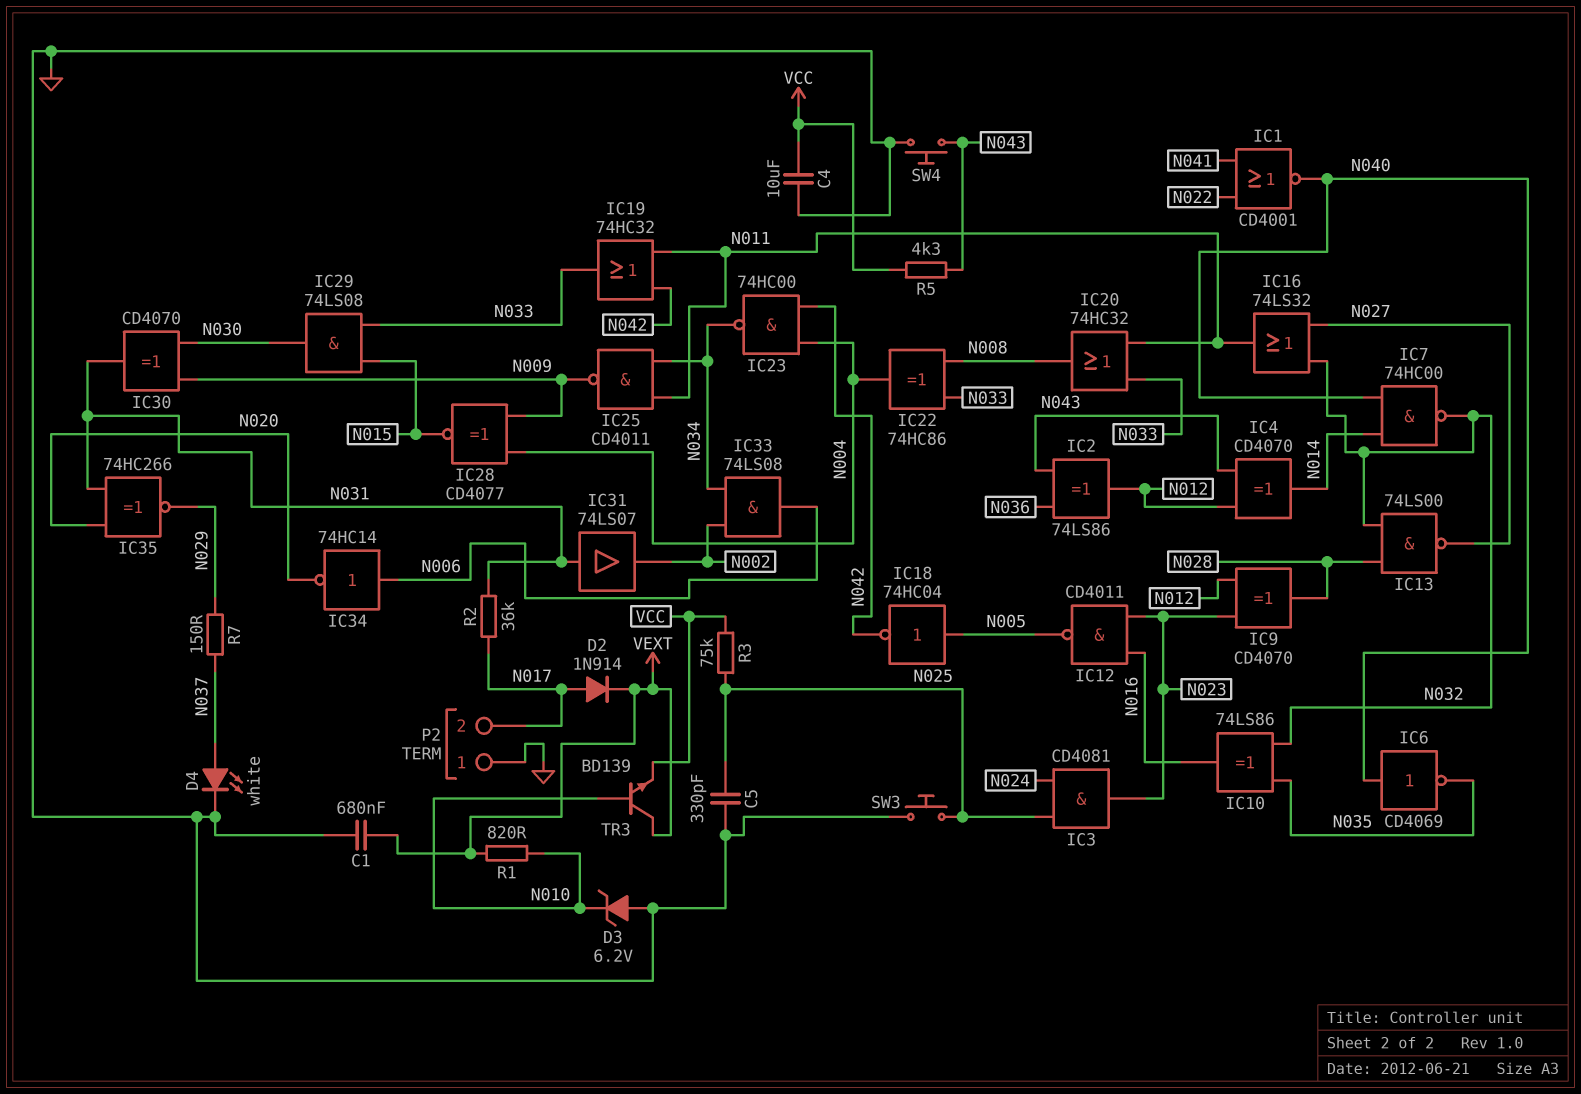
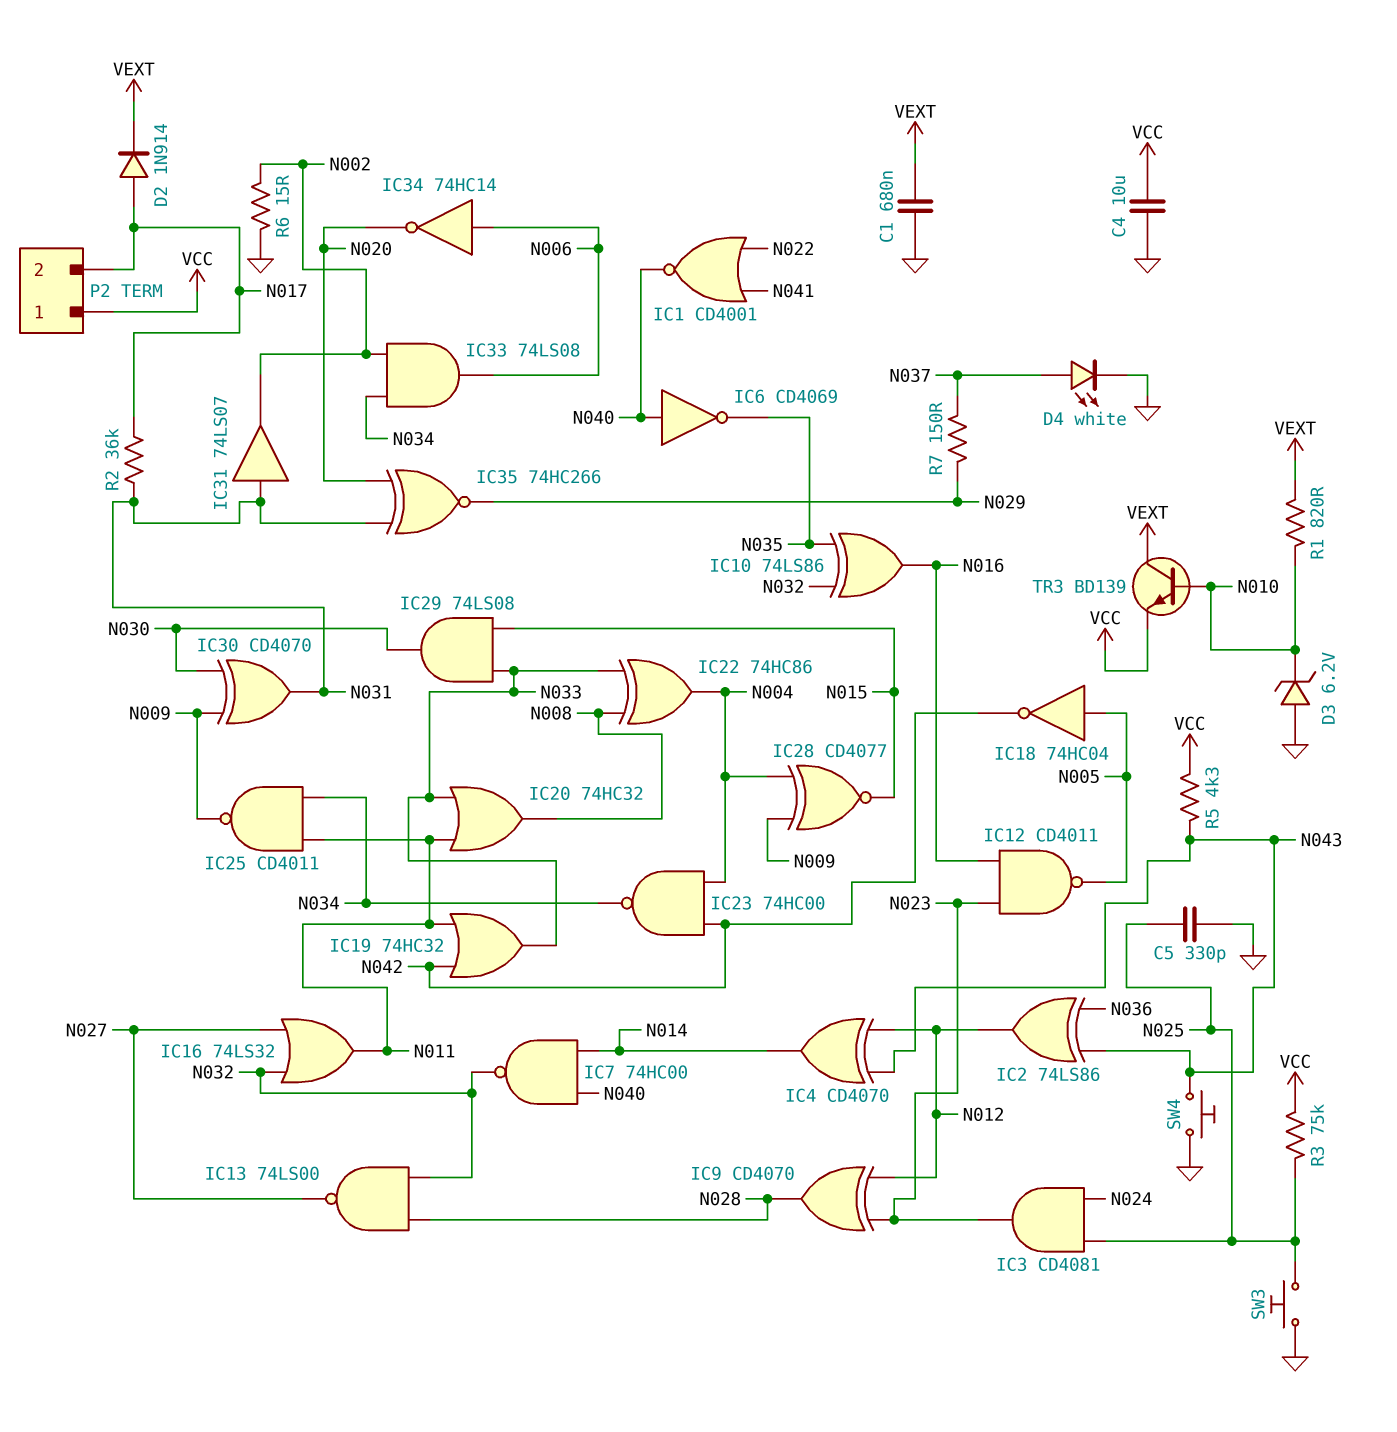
P2 pin 1: GND -> VCC
R6: none -> 15 (GND, N002)

